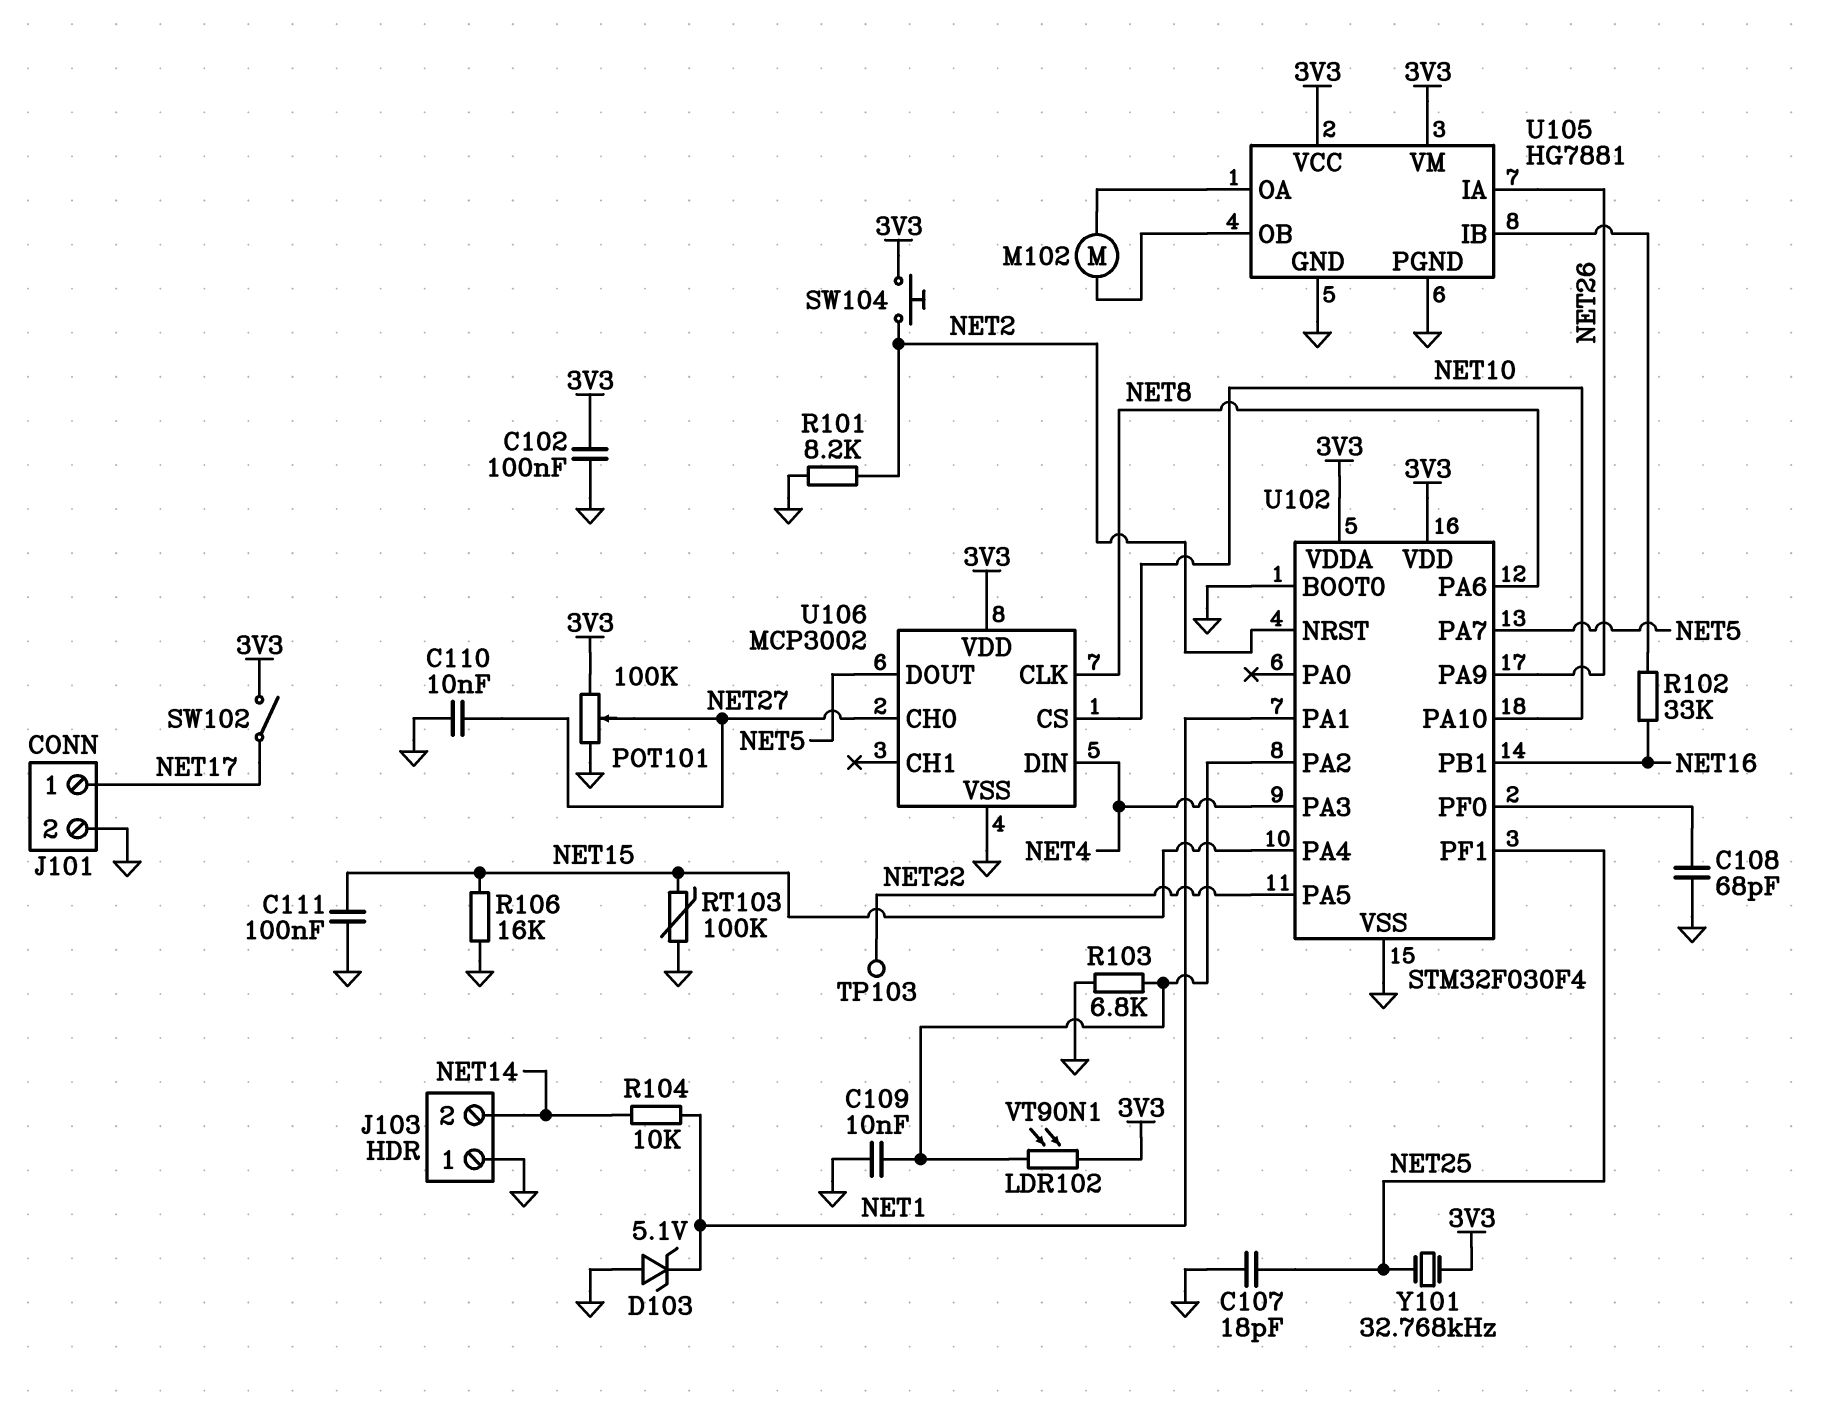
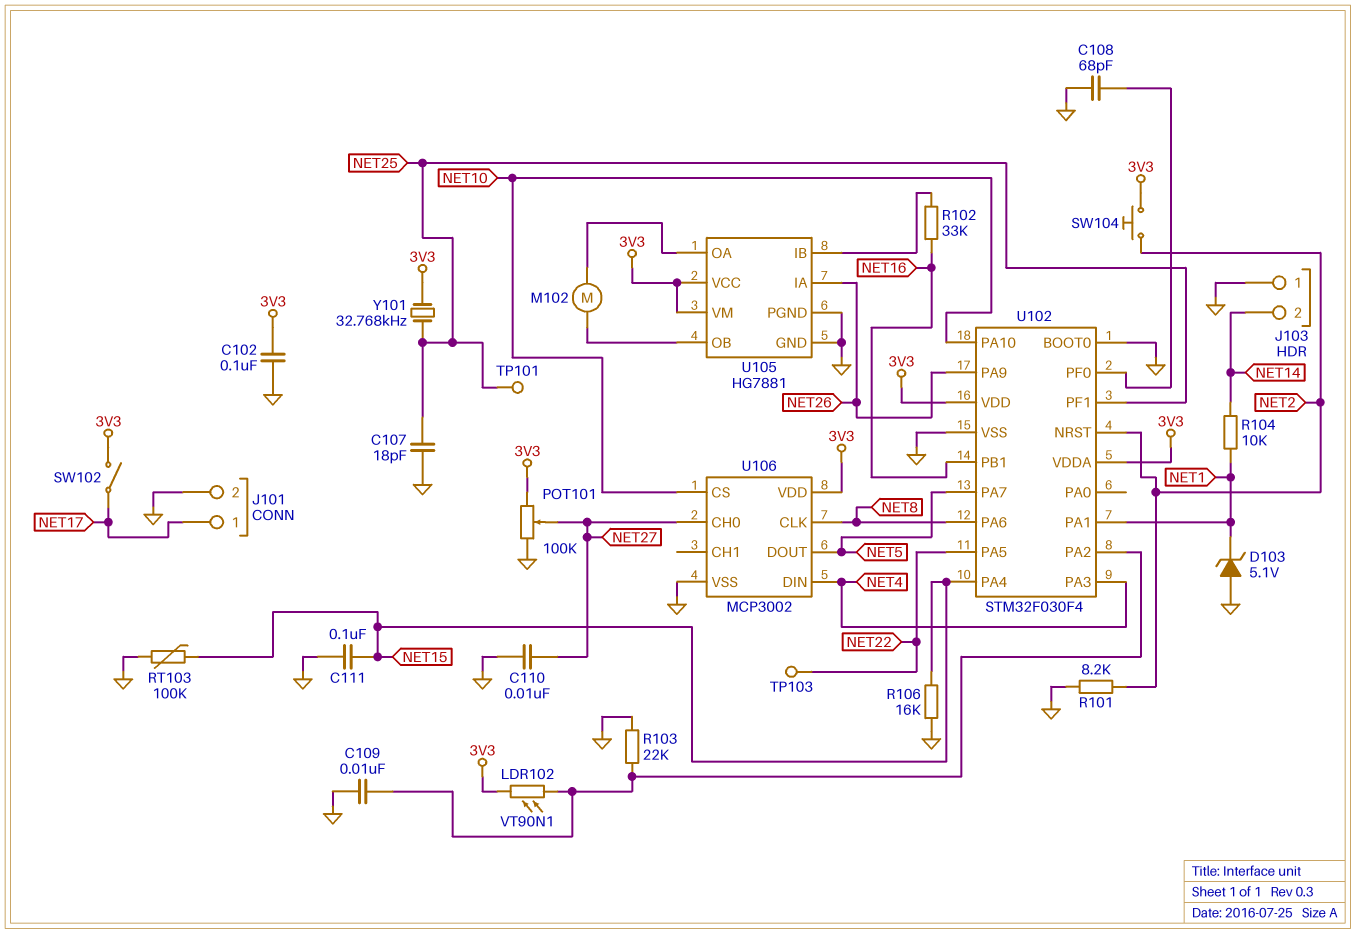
R103: 6.8k (GND, U102/PA2) -> 22k (GND, U102/PA2)
TP101: none -> test point (NET25)

